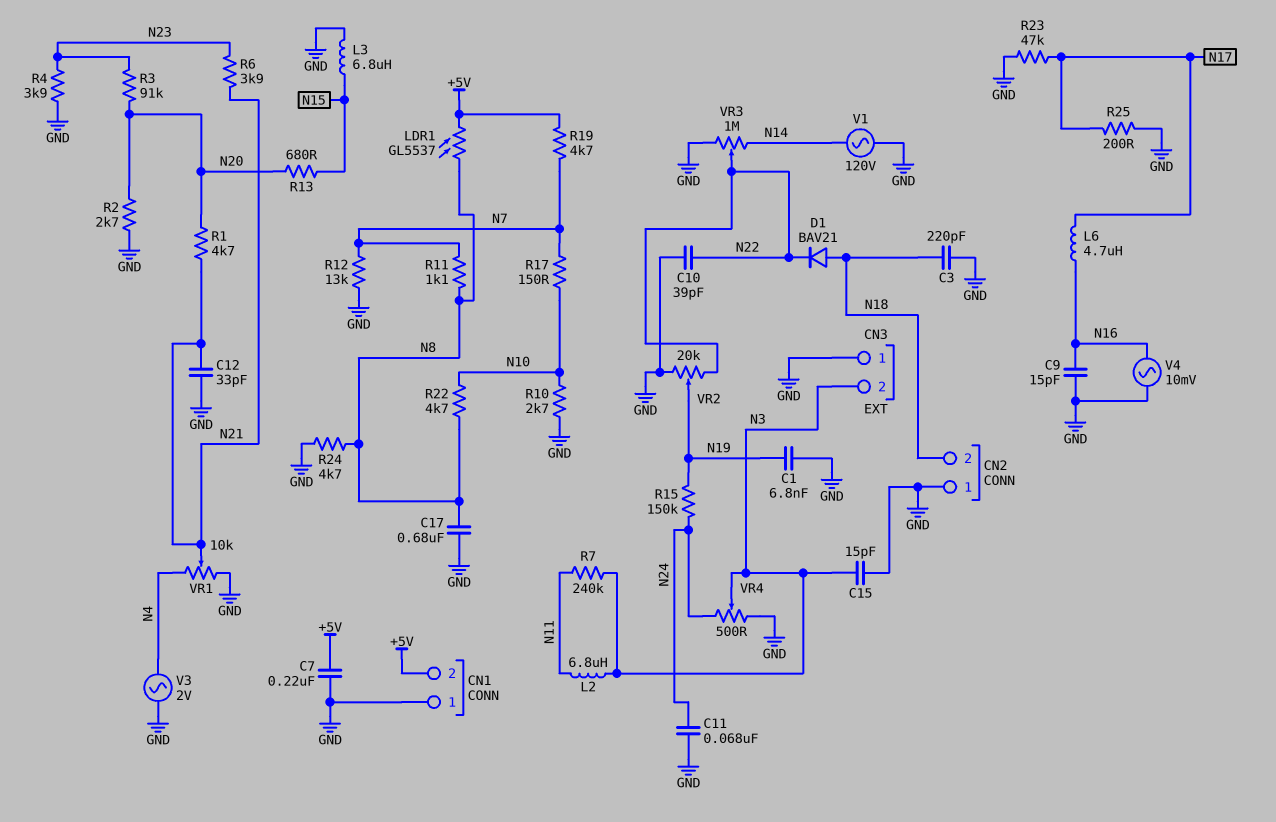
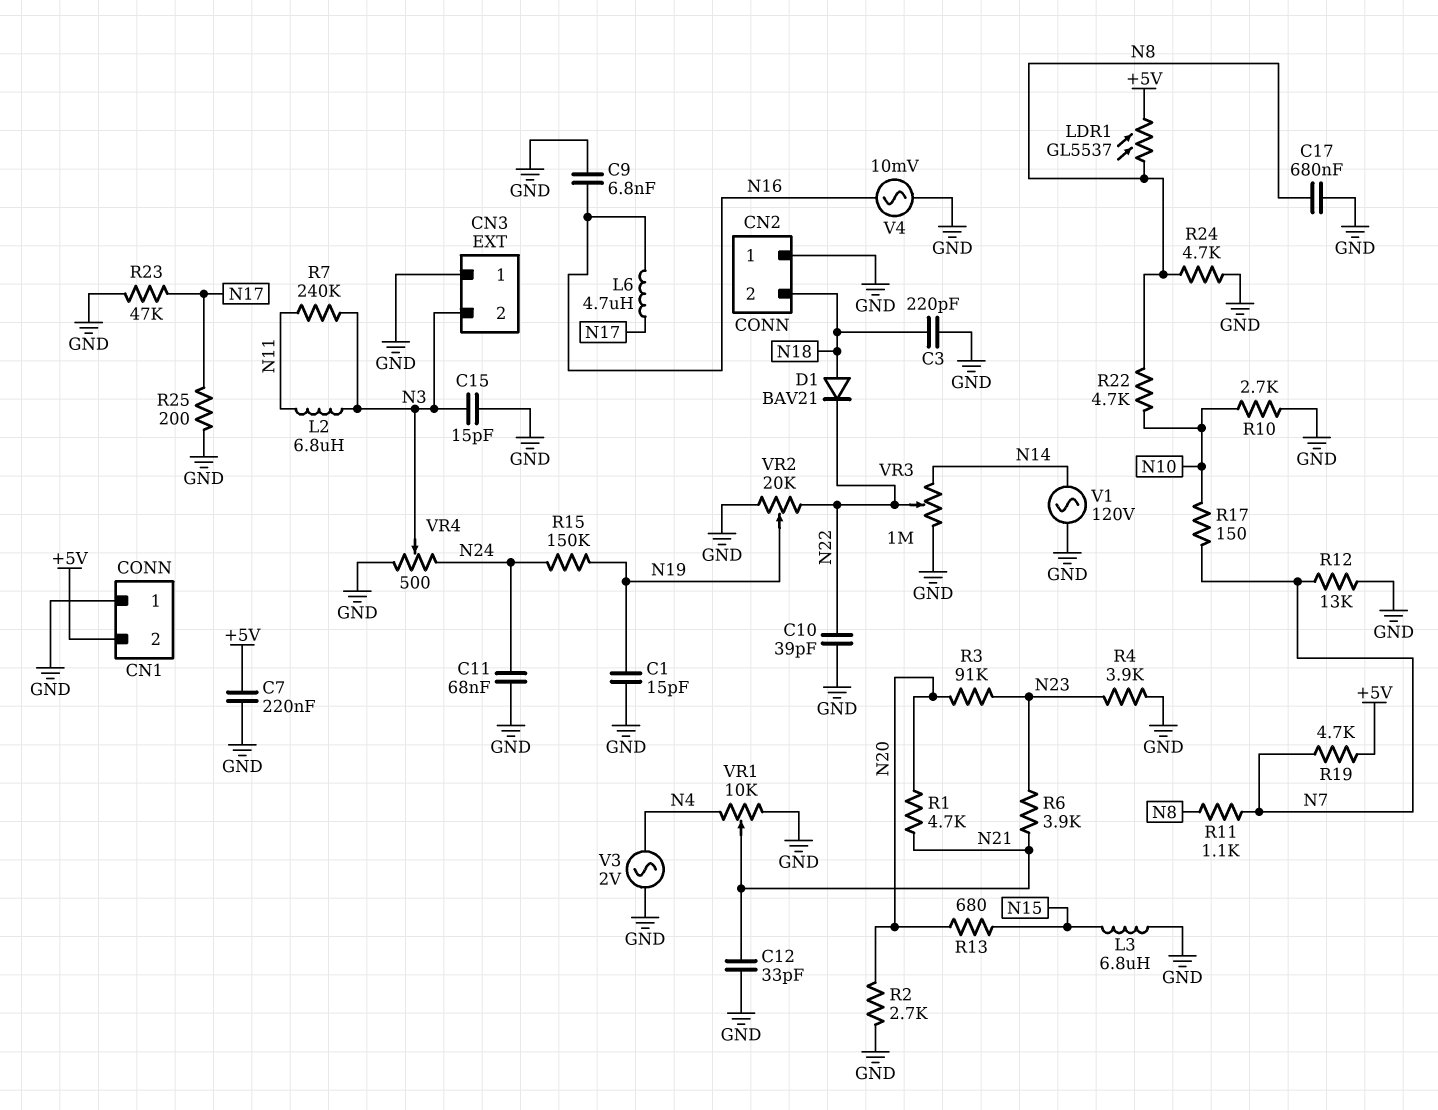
C1: 6.8nF (GND, N19) -> 15pF (GND, N19)
C9: 15pF (GND, N16) -> 6.8nF (GND, N16)

